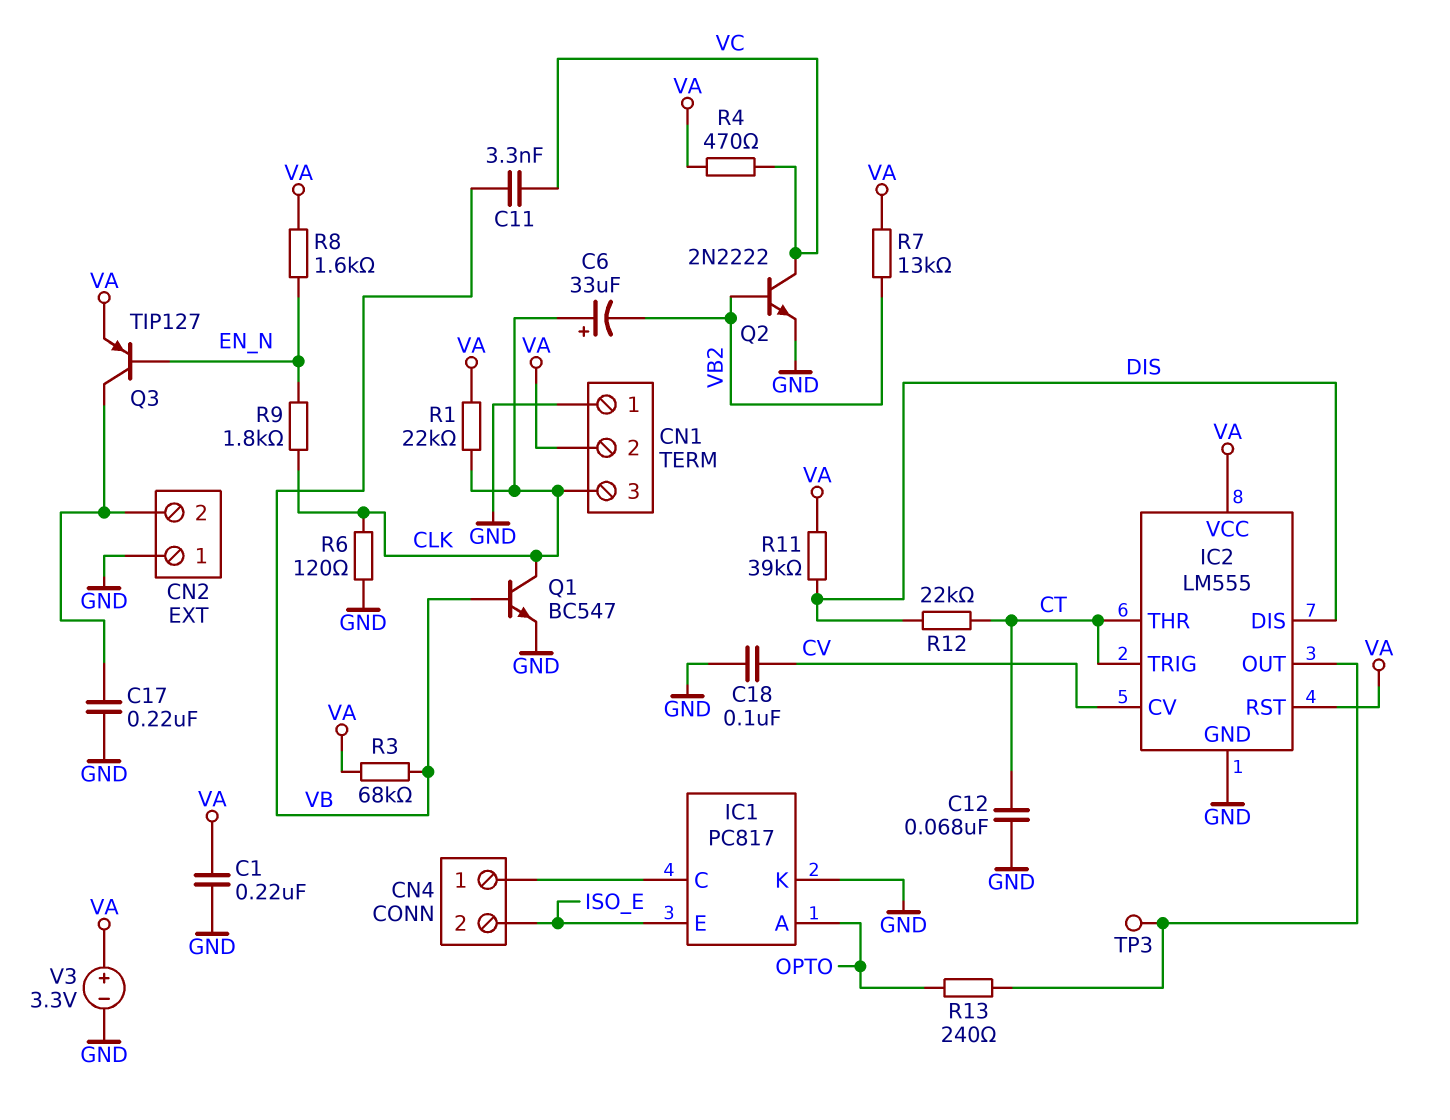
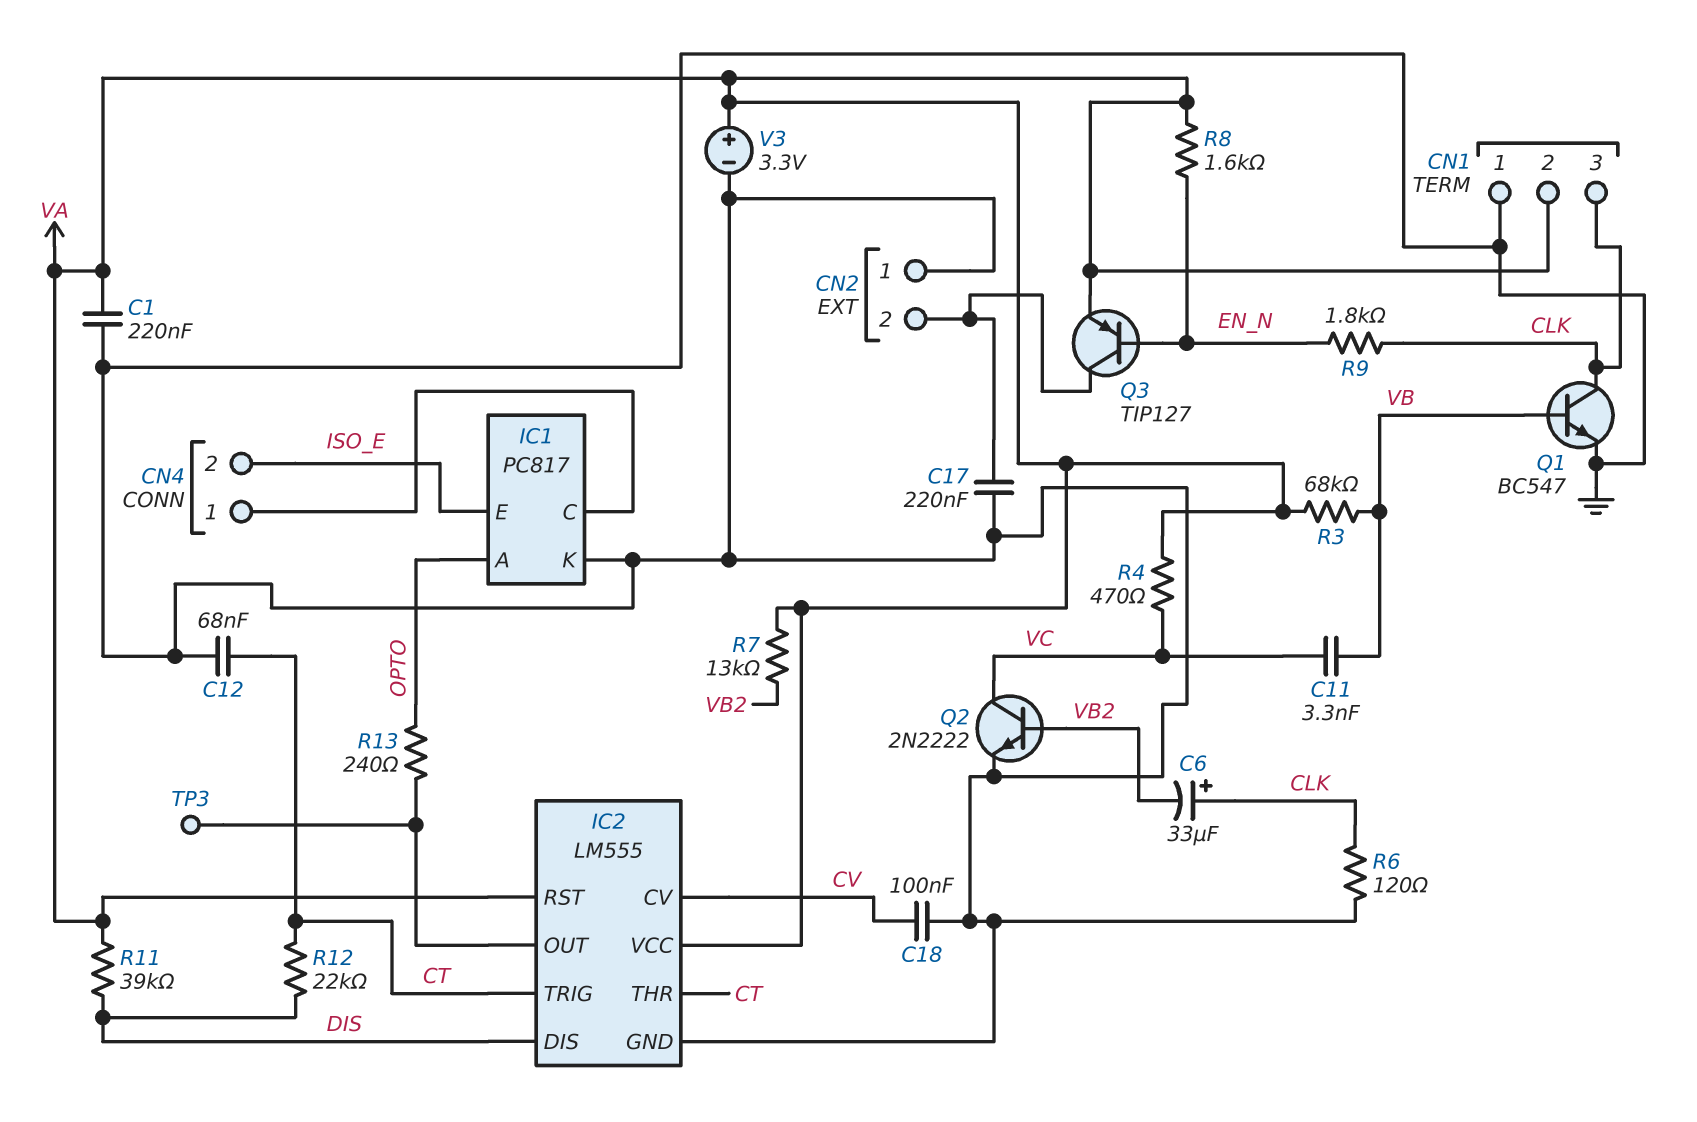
R1: 22k (CLK, VA) -> none

